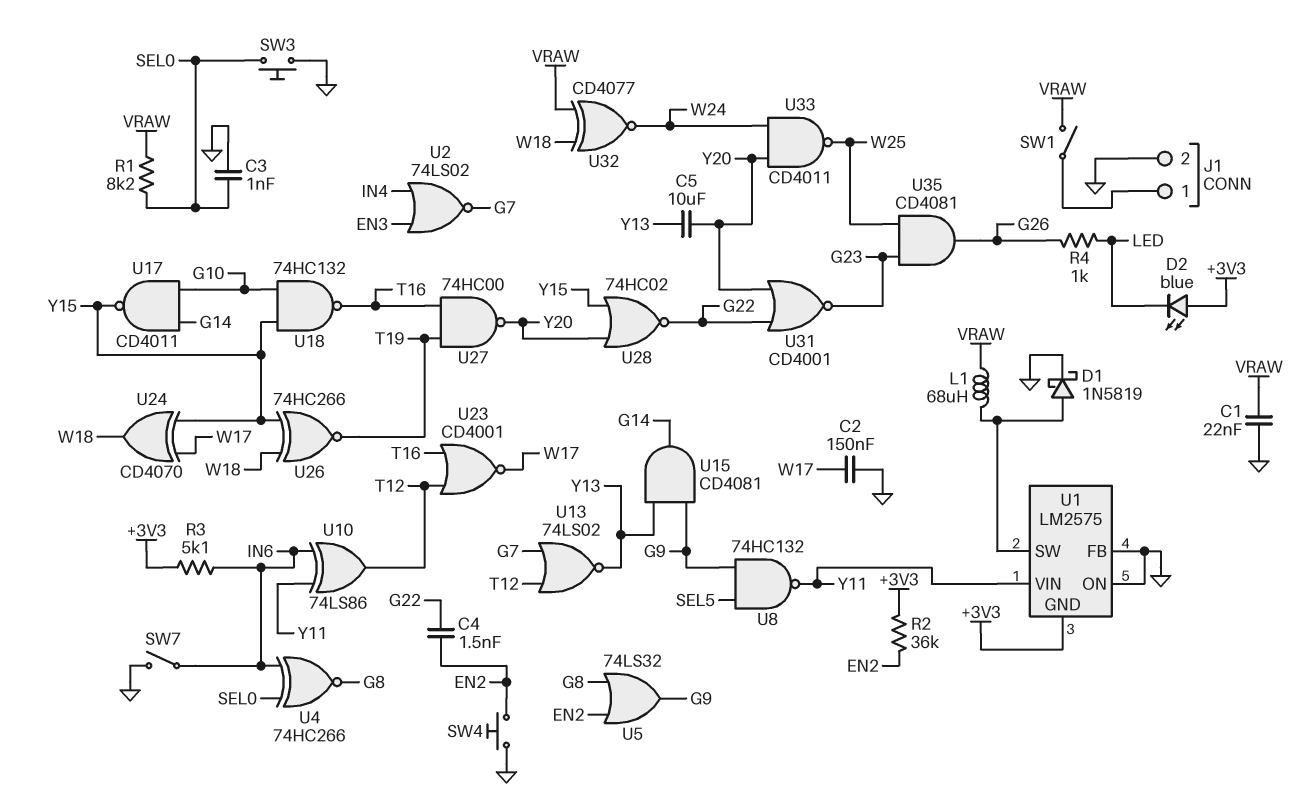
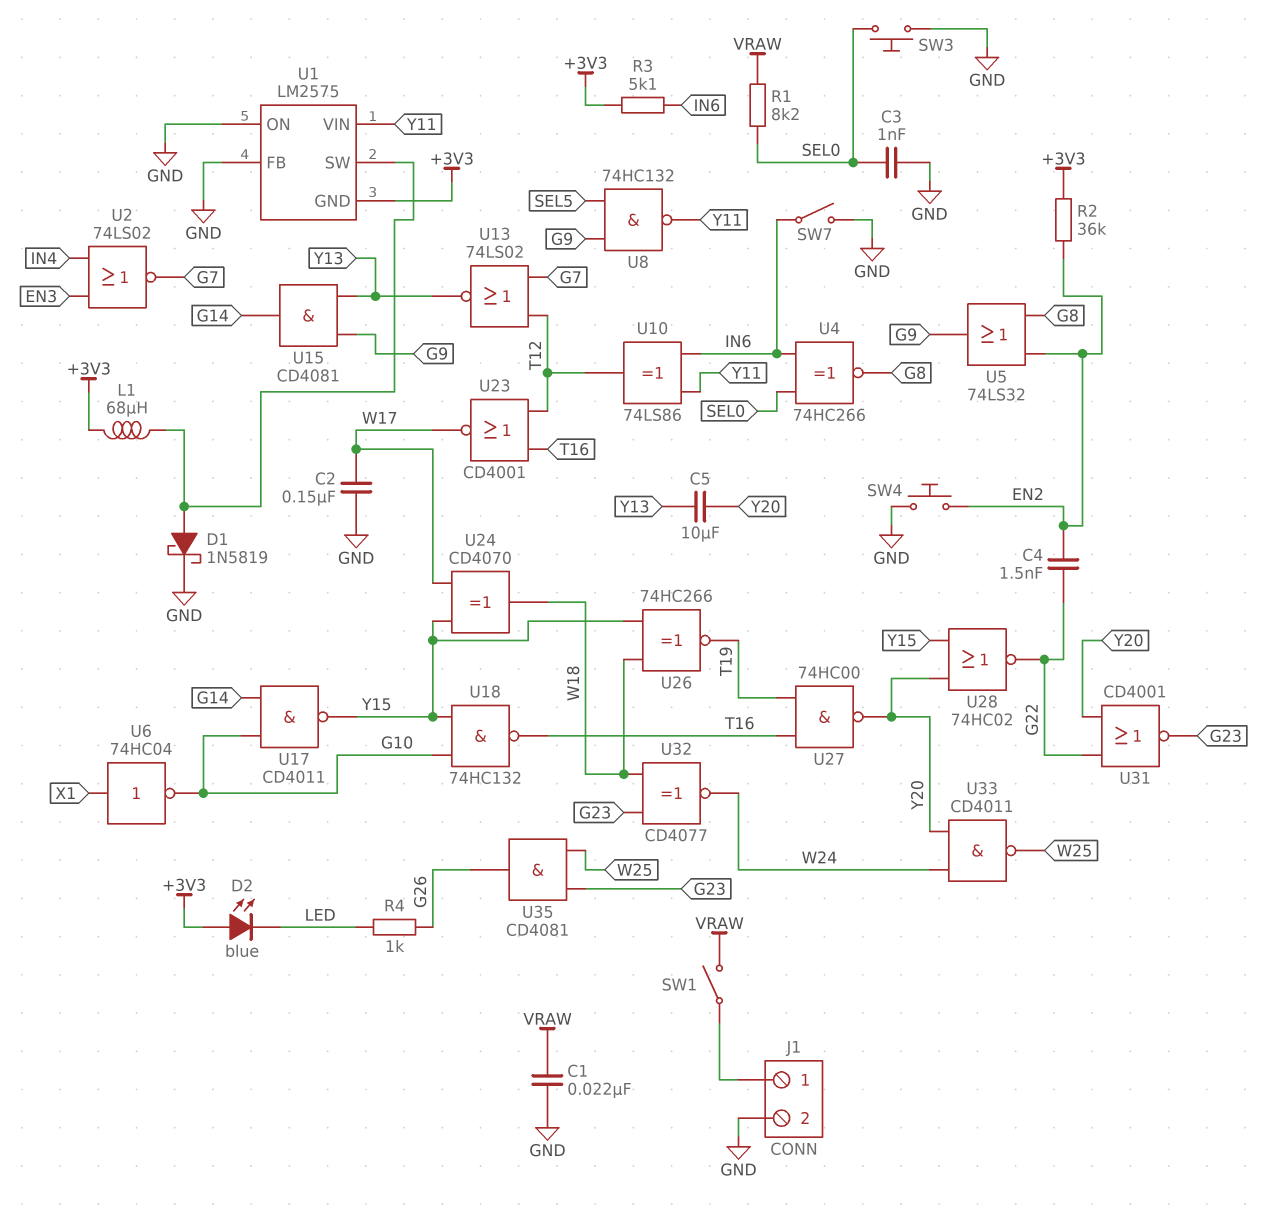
L1: 68uH (U1/SW, VRAW) -> 68uH (+3V3, U1/SW)
U6: none -> NOT 74HC04 (in X1, out G10)
U32: XNOR CD4077 (in VRAW, in W18, out W24) -> XNOR CD4077 (in G23, in W18, out W24)

